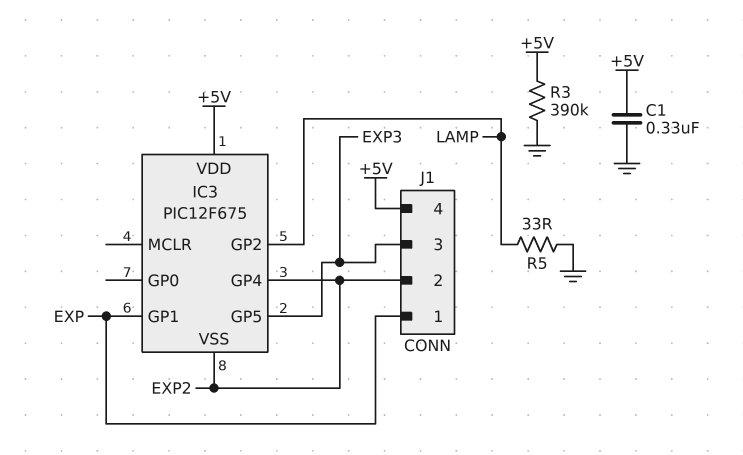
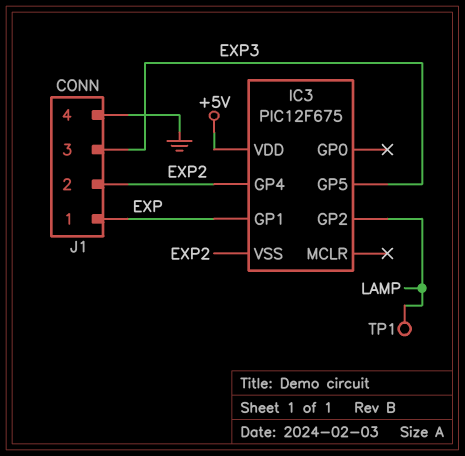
C1: 330nF (+5V, GND) -> none
J1 pin 4: +5V -> GND
R3: 390k (+5V, GND) -> none
R5: 33 (GND, LAMP) -> none
TP1: none -> test point (LAMP)

